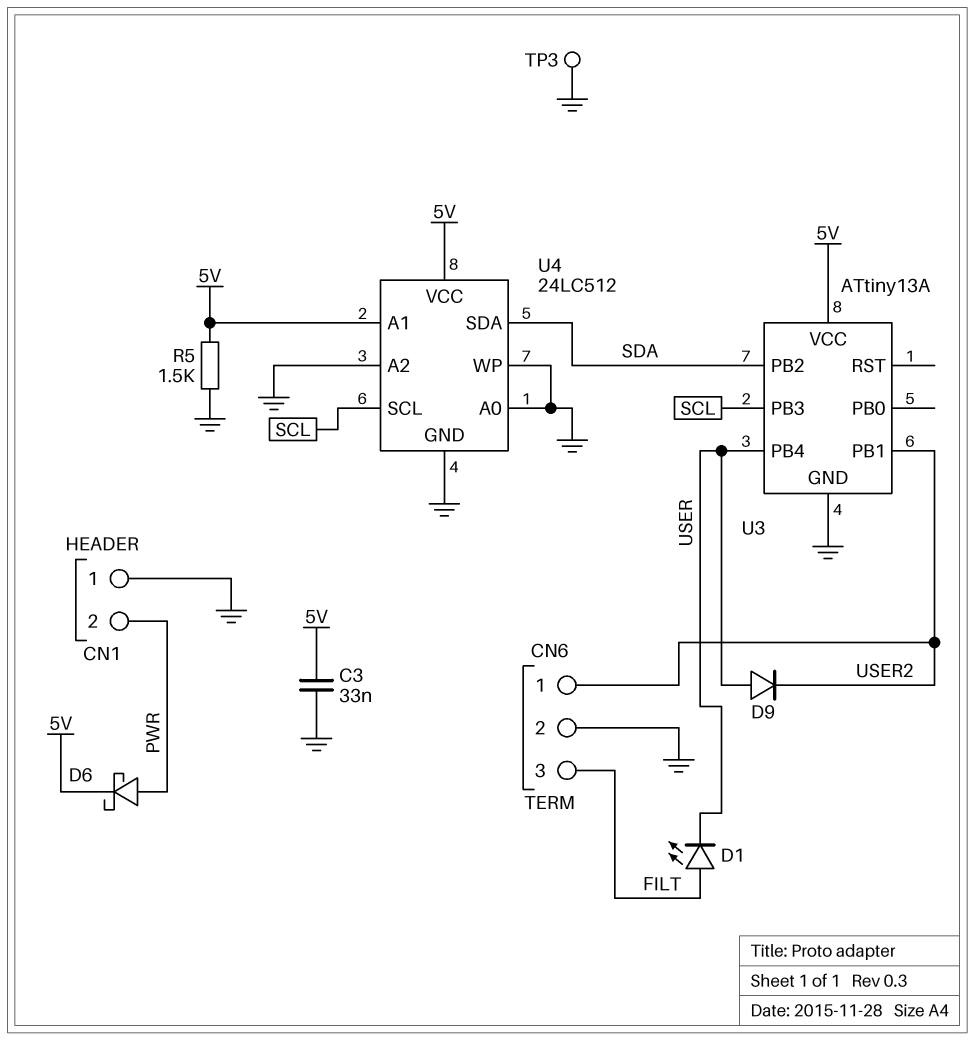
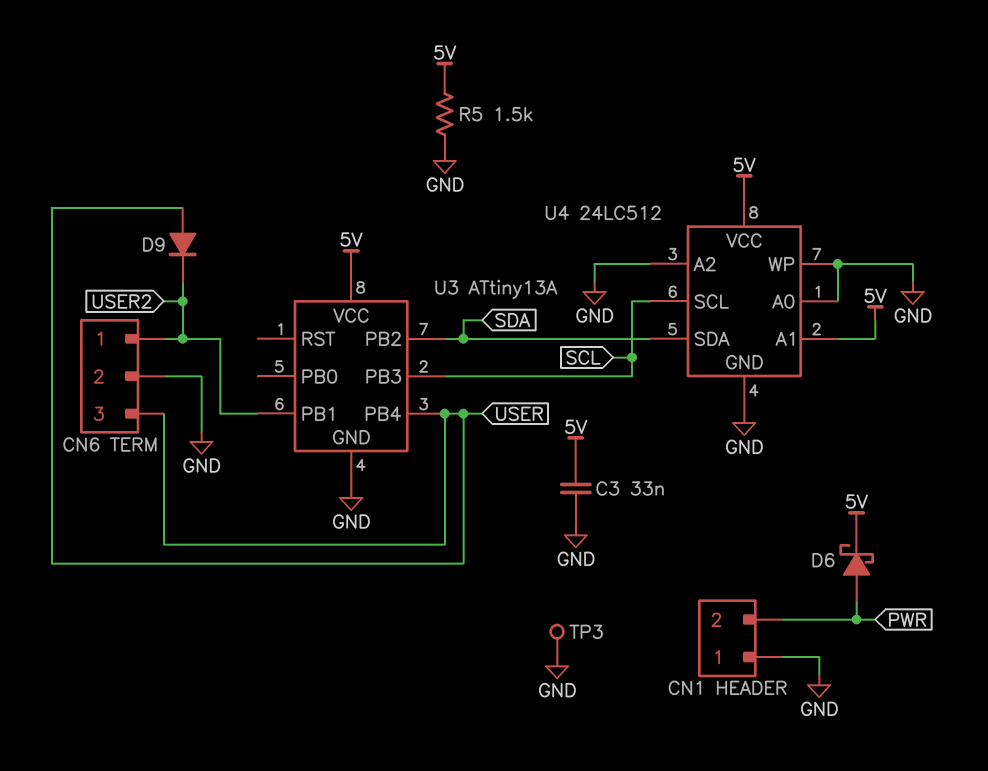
CN6 pin 3: FILT -> USER
D1: LED (A FILT, K USER) -> none

